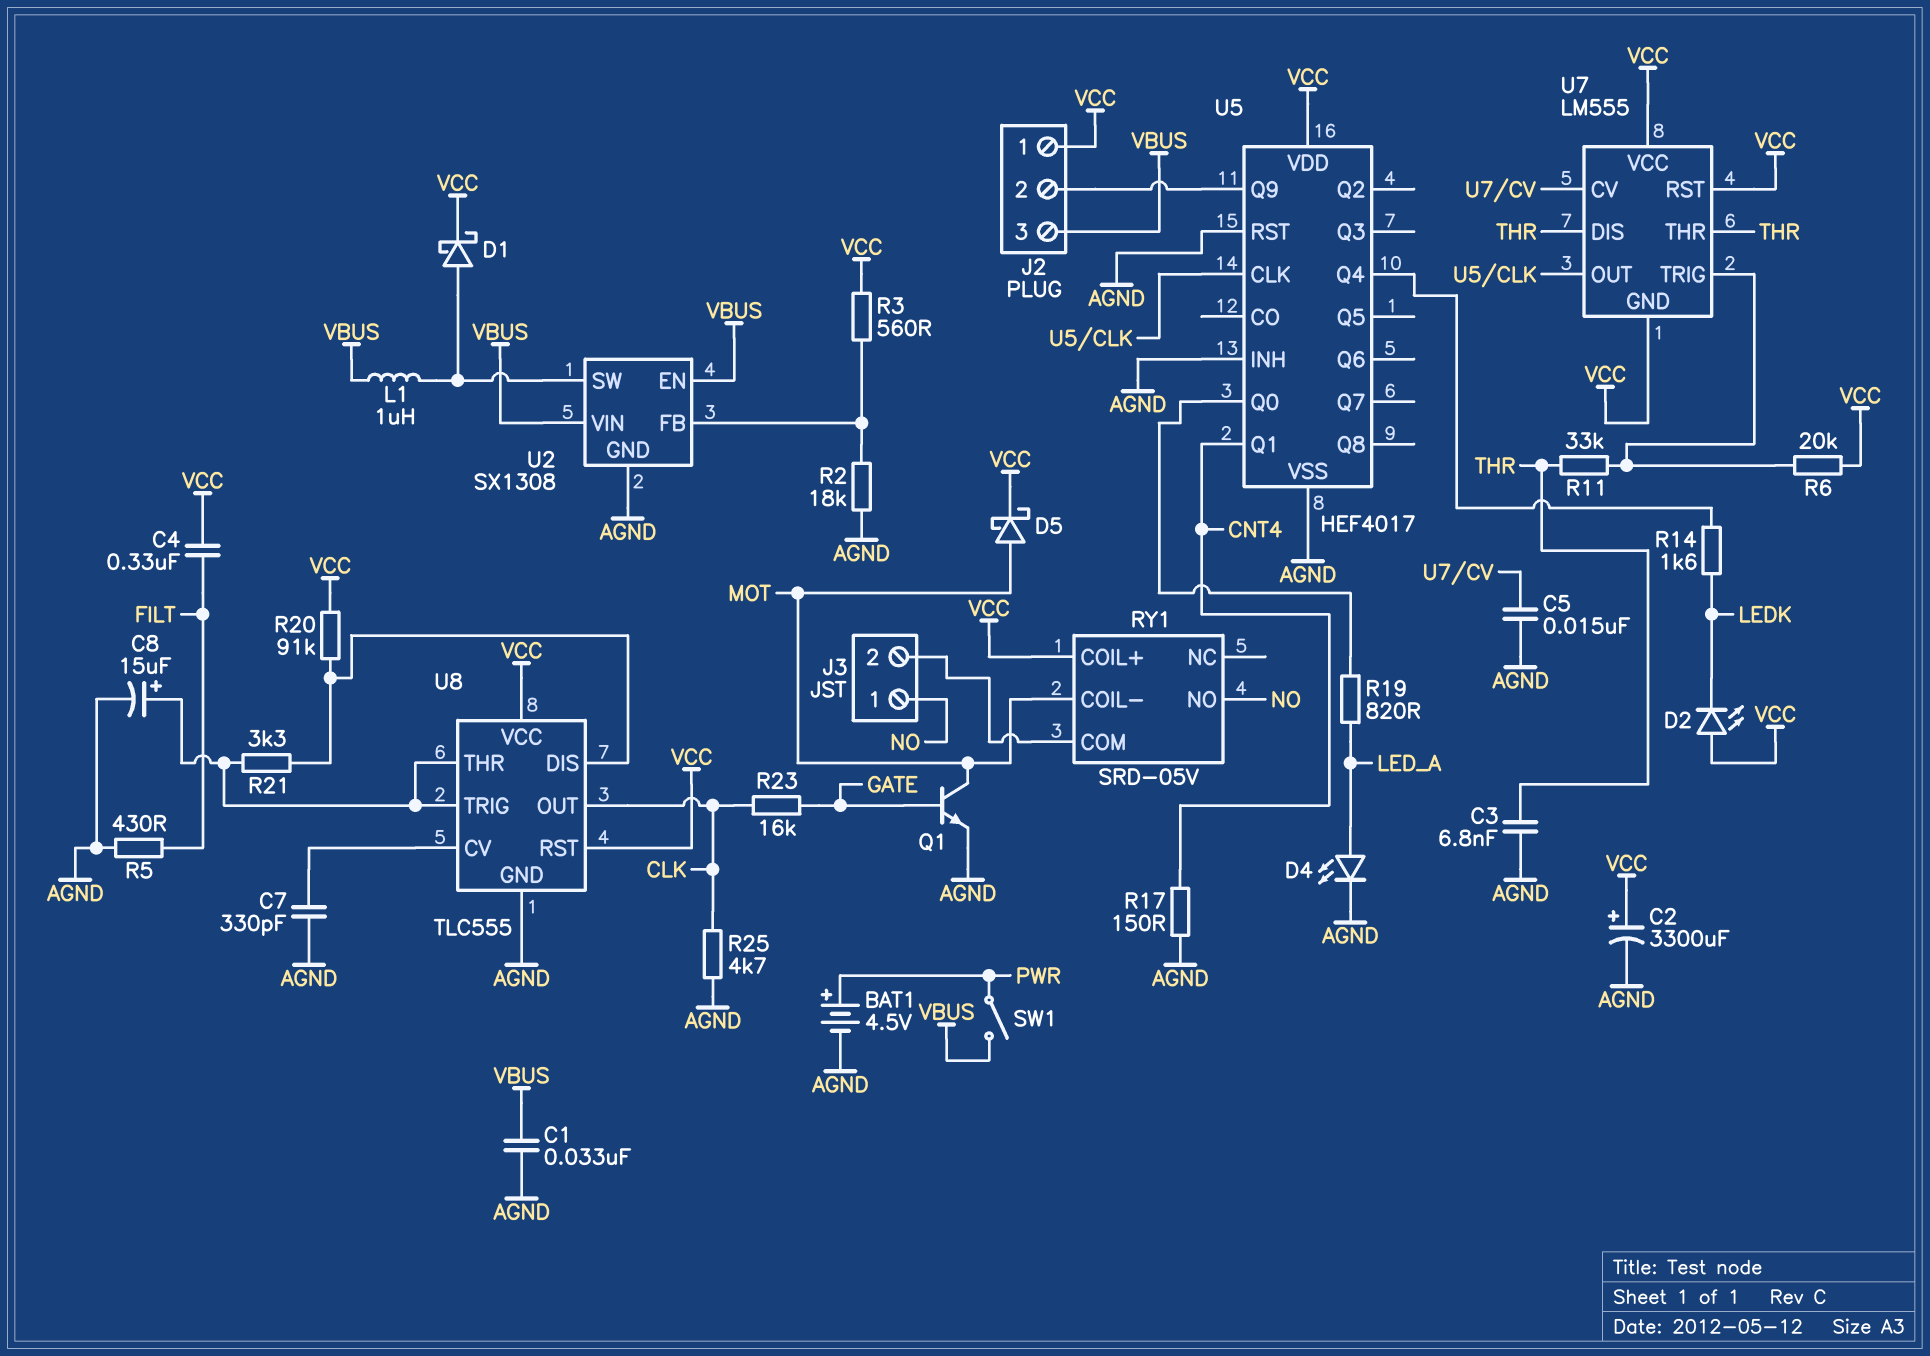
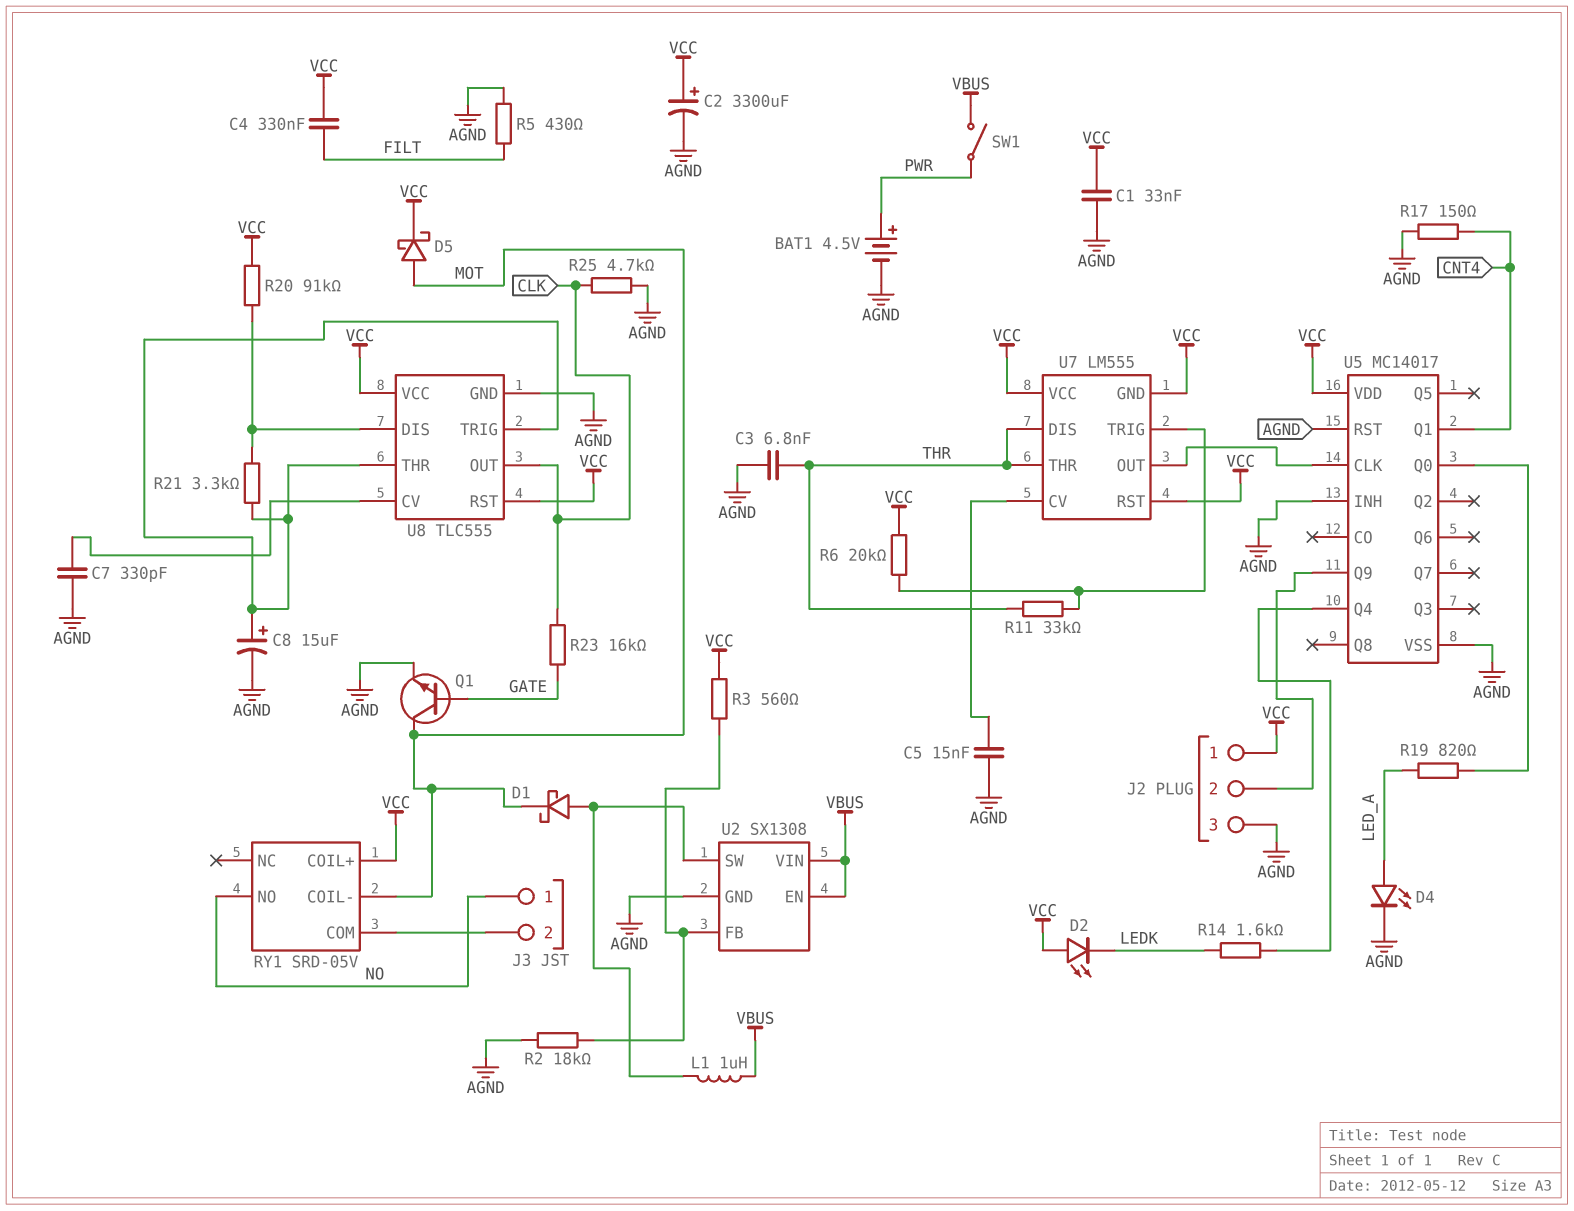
C1: 33nF (AGND, VBUS) -> 33nF (AGND, VCC)
D1: schottky (A U2/SW, K VCC) -> schottky (A U2/SW, K MOT)
J2 pin 3: VBUS -> AGND
U5: HEF4017 -> MC14017

